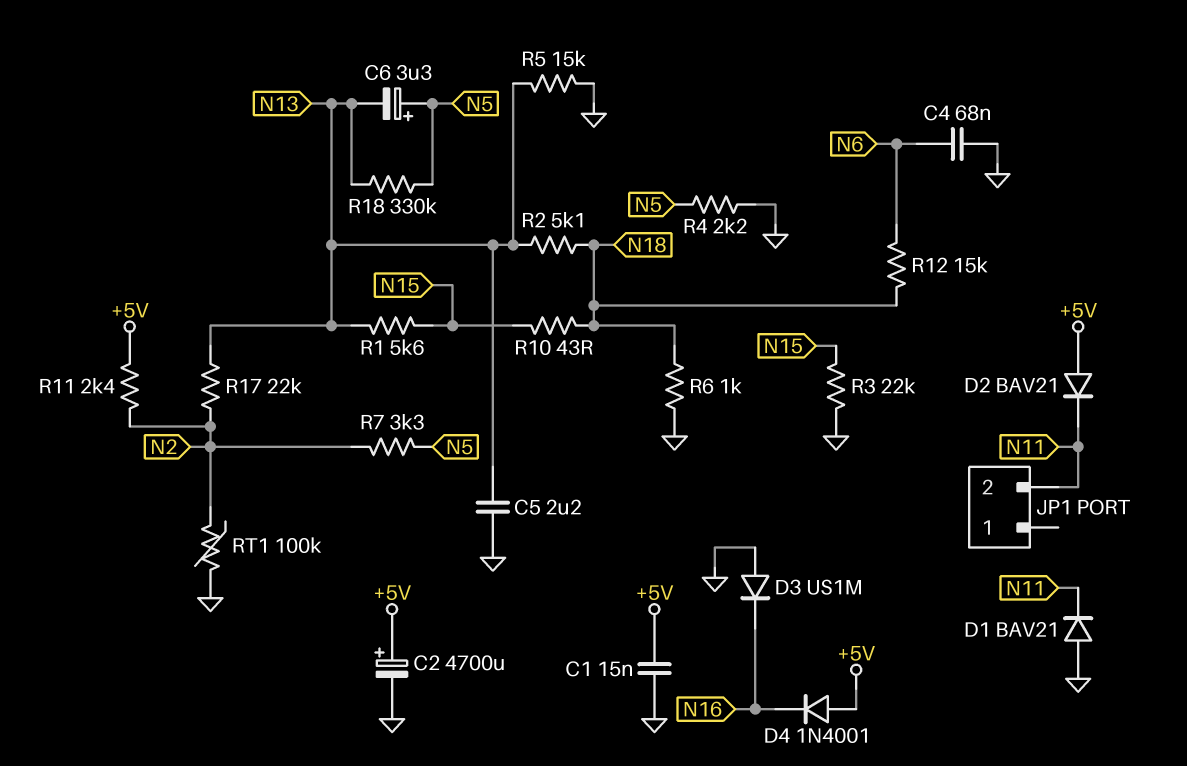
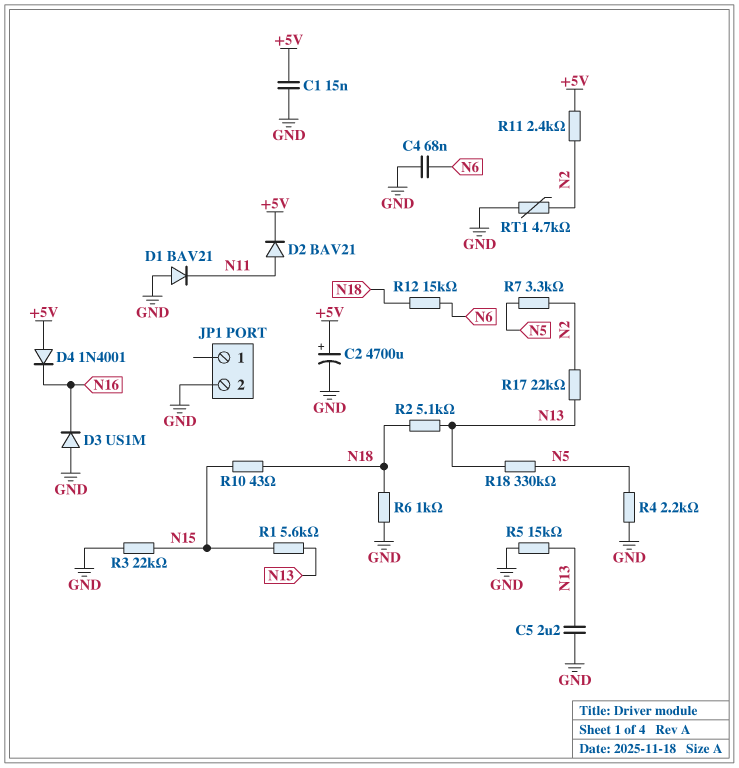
C6: 3.3uF (plus N5, minus N13) -> none
D2: diode BAV21 (A +5V, K N11) -> diode BAV21 (A N11, K +5V)
JP1 pin 2: N11 -> GND
RT1: 100k (GND, N2) -> 4.7k (GND, N2)

